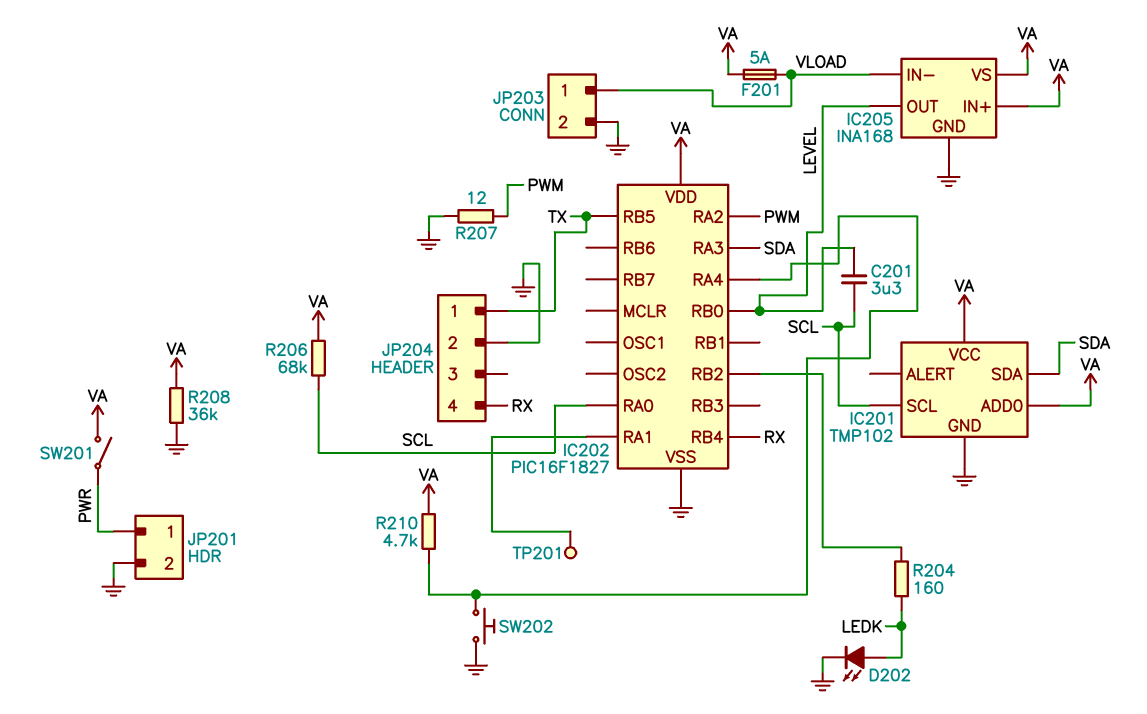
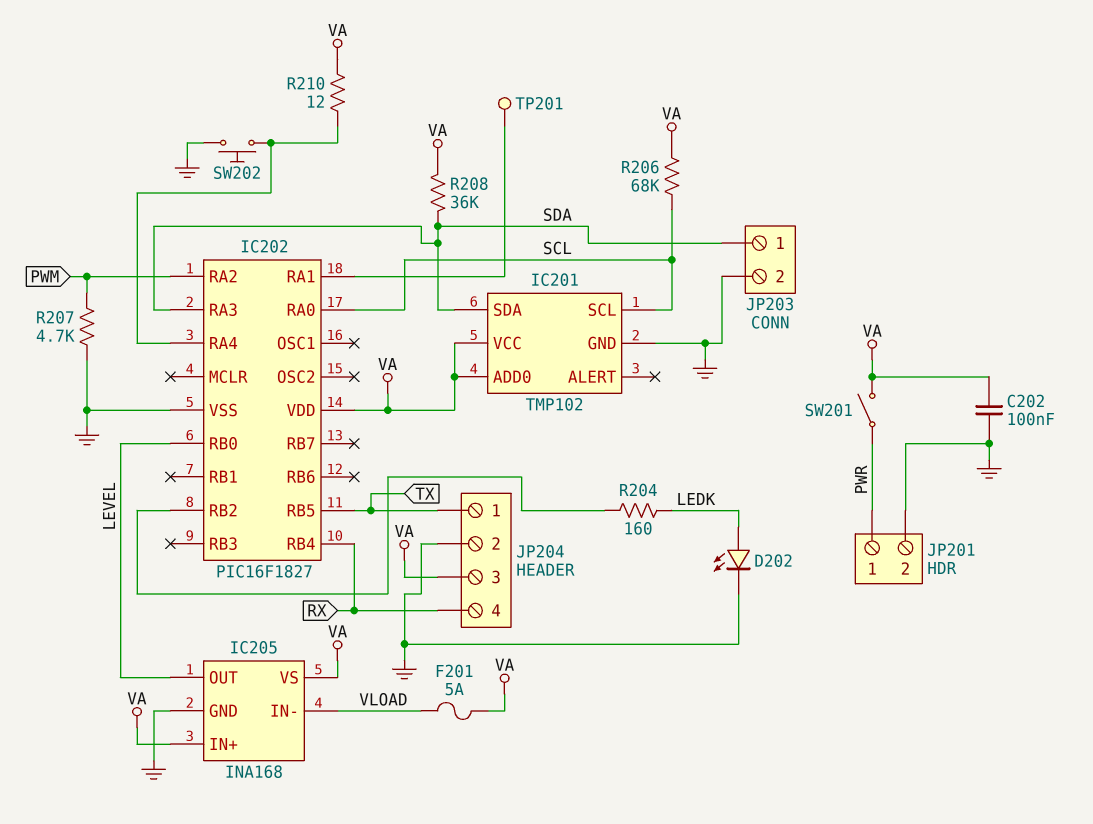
C201: 3.3uF (LEVEL, SCL) -> none
C202: none -> 100nF (GND, VA)
JP203 pin 1: VLOAD -> SDA
JP204 pin 3: none -> VA
R207: 12 (GND, PWM) -> 4.7k (GND, PWM)
R208: 36k (GND, VA) -> 36k (SDA, VA)
R210: 4.7k (IC202/RA4, VA) -> 12 (IC202/RA4, VA)

